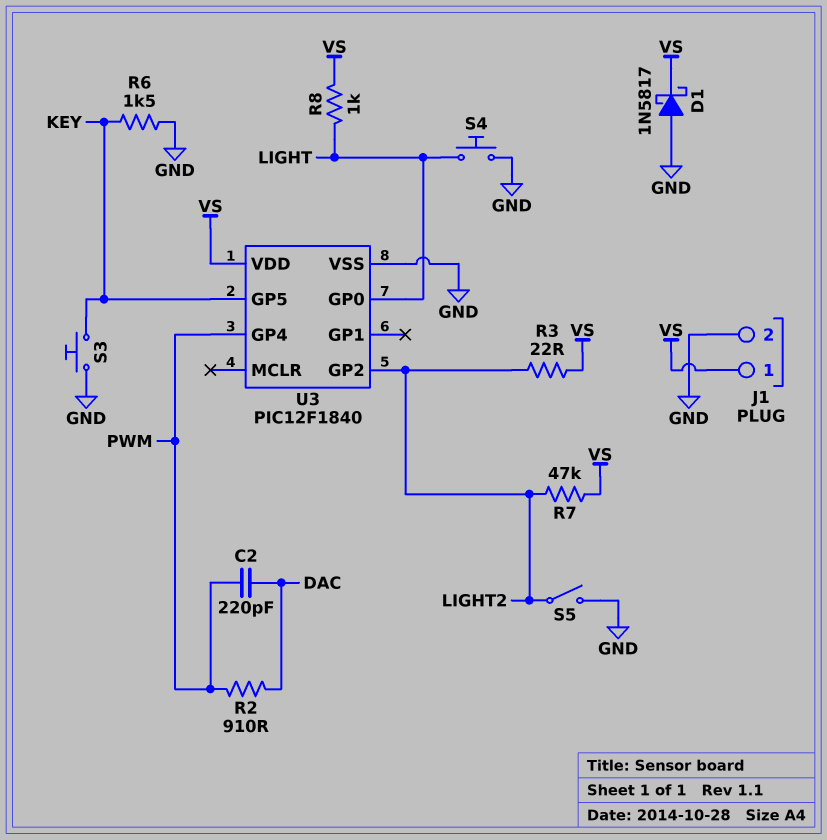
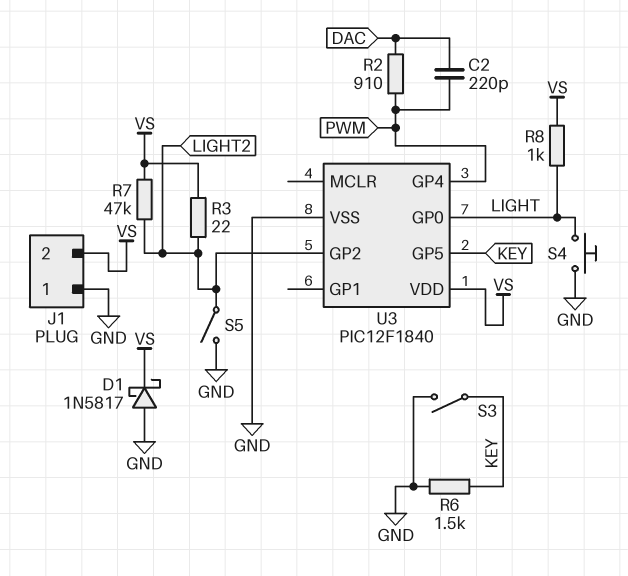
J1 pin 1: VS -> GND
J1 pin 2: GND -> VS
S3: button (GND, KEY) -> switch (GND, KEY)

